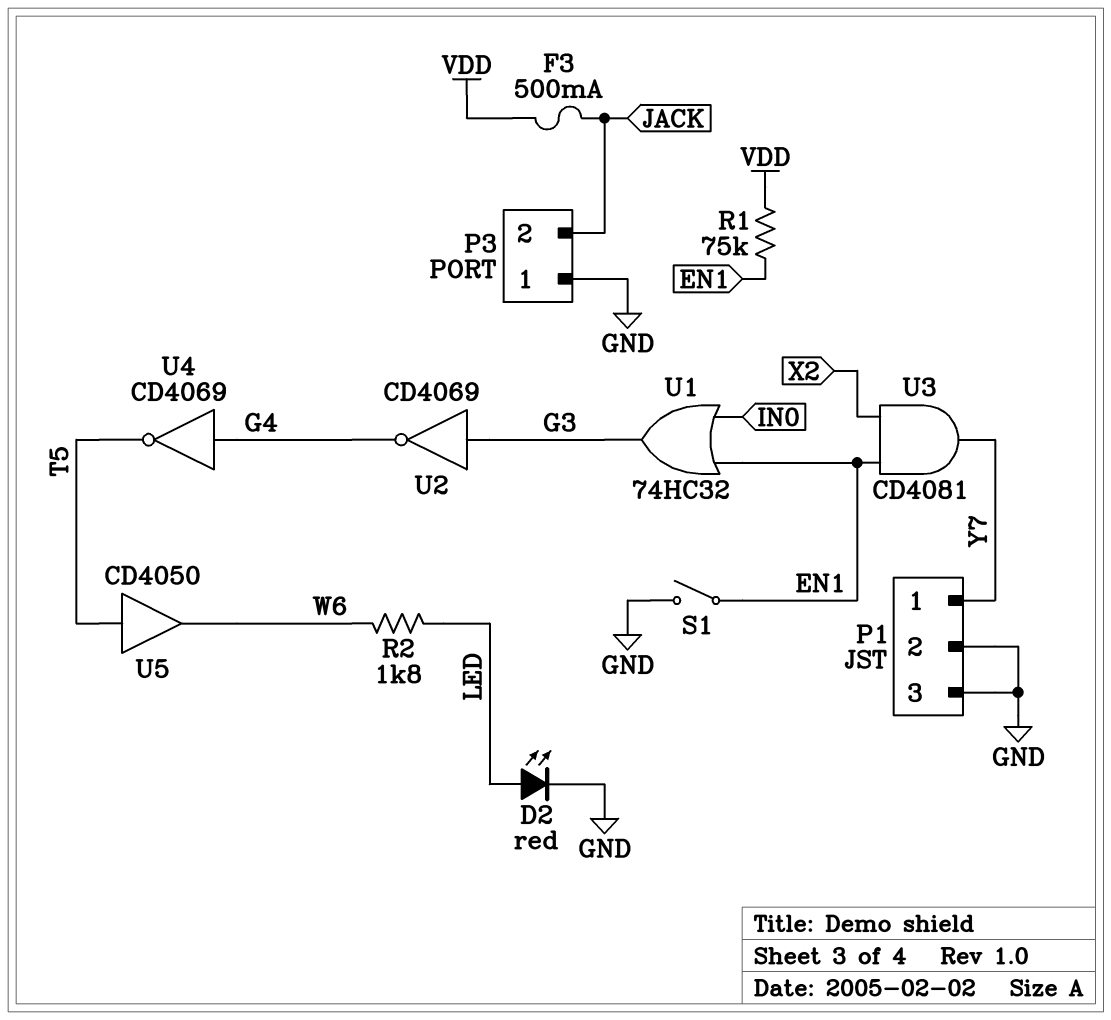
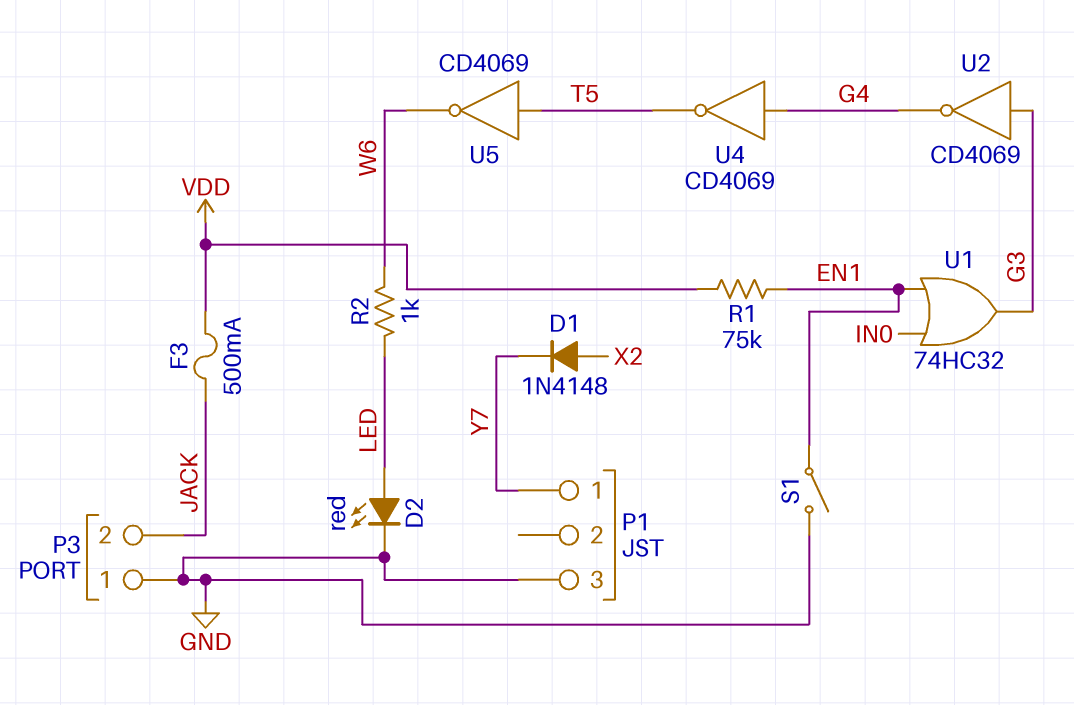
D1: none -> diode 1N4148 (A X2, K Y7)
P1 pin 2: GND -> none
R2: 1.8k (LED, W6) -> 1k (LED, W6)
U3: AND CD4081 (in EN1, in X2, out Y7) -> none
U5: buffer CD4050 (in T5, out W6) -> NOT CD4069 (in T5, out W6)

